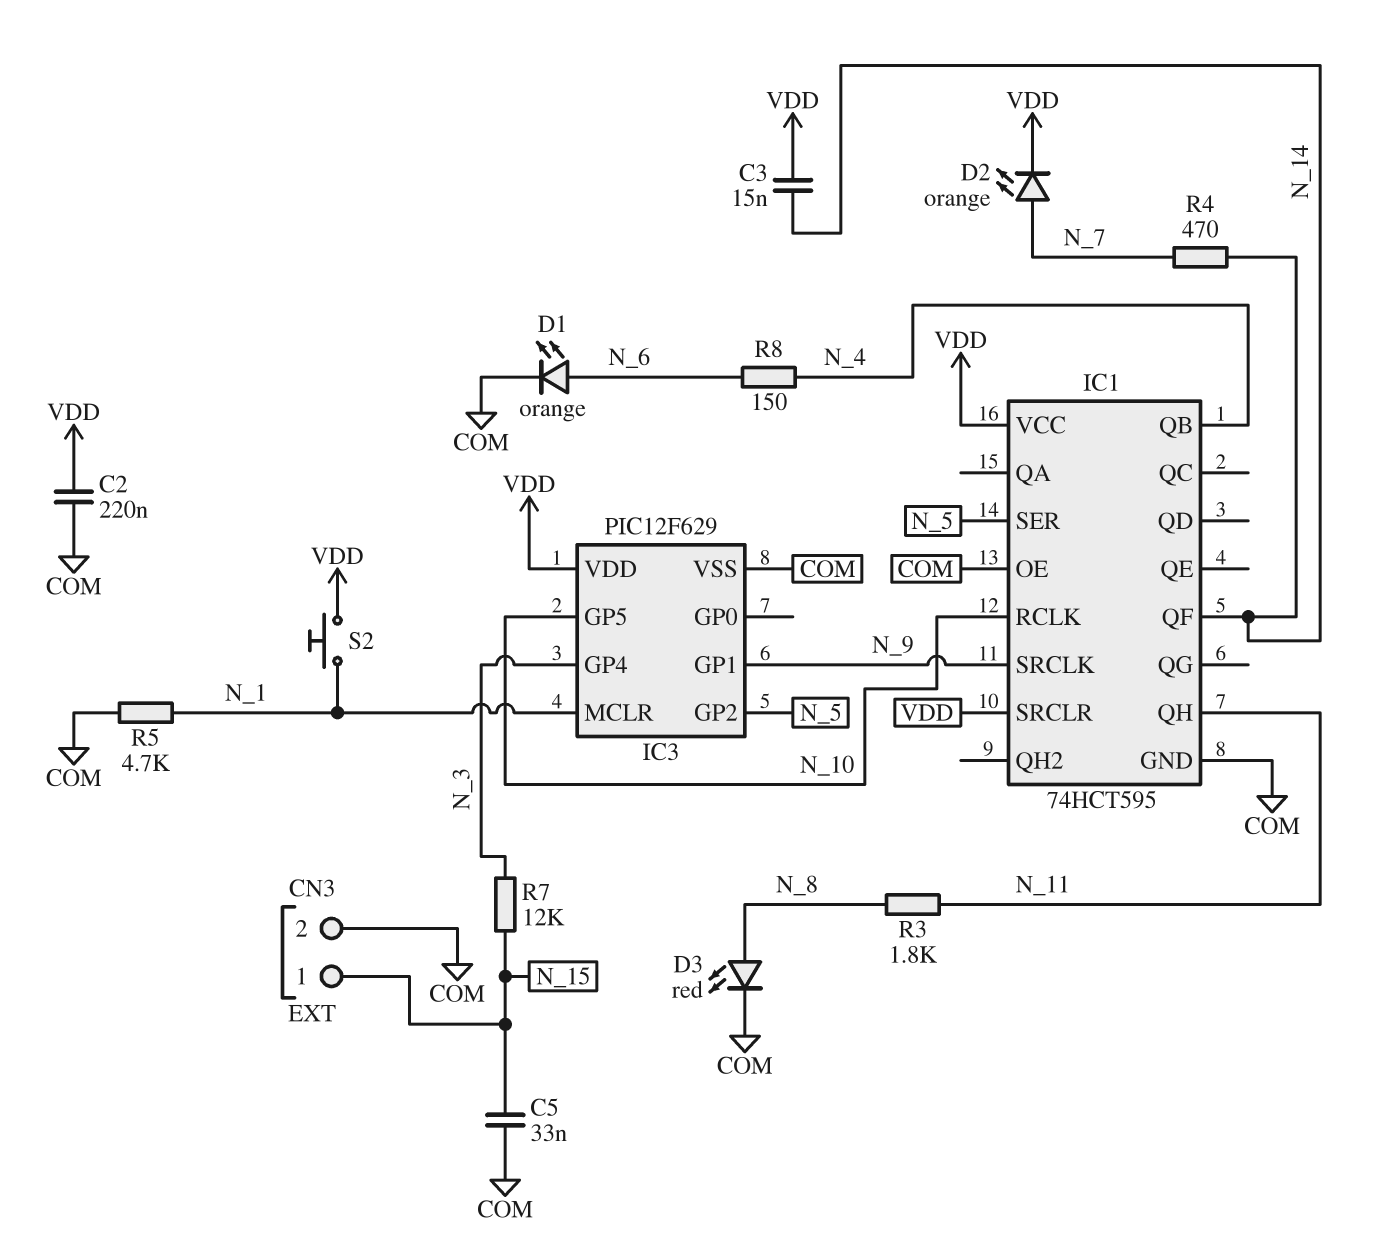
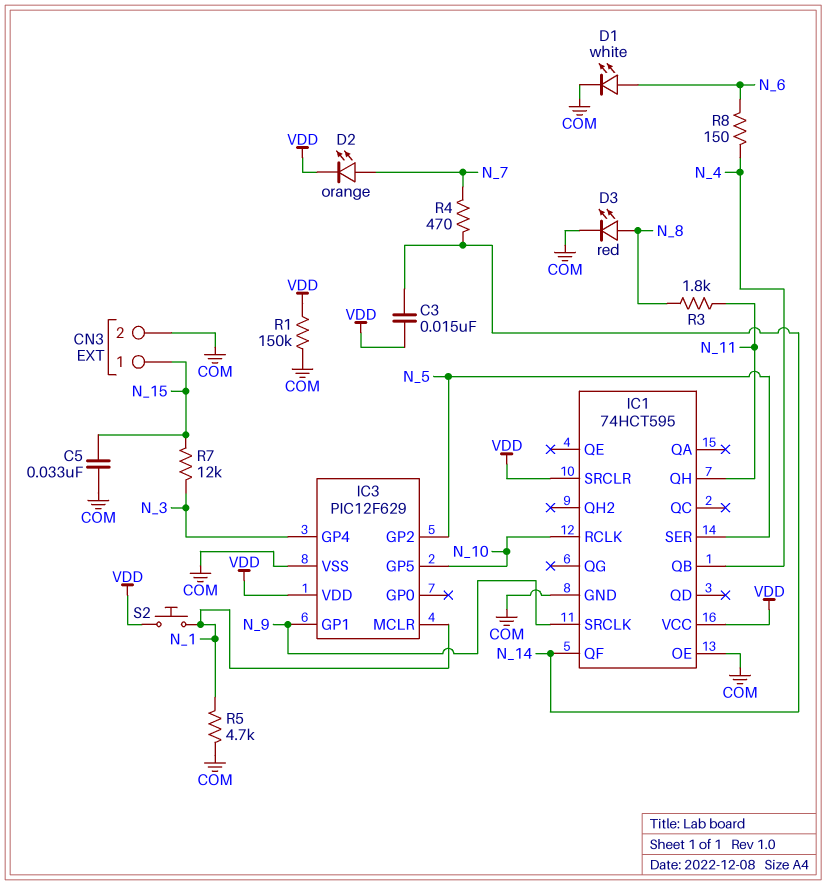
C2: 220nF (COM, VDD) -> none
D1: LED orange (A N_6, K COM) -> LED white (A N_6, K COM)
R1: none -> 150k (COM, VDD)

